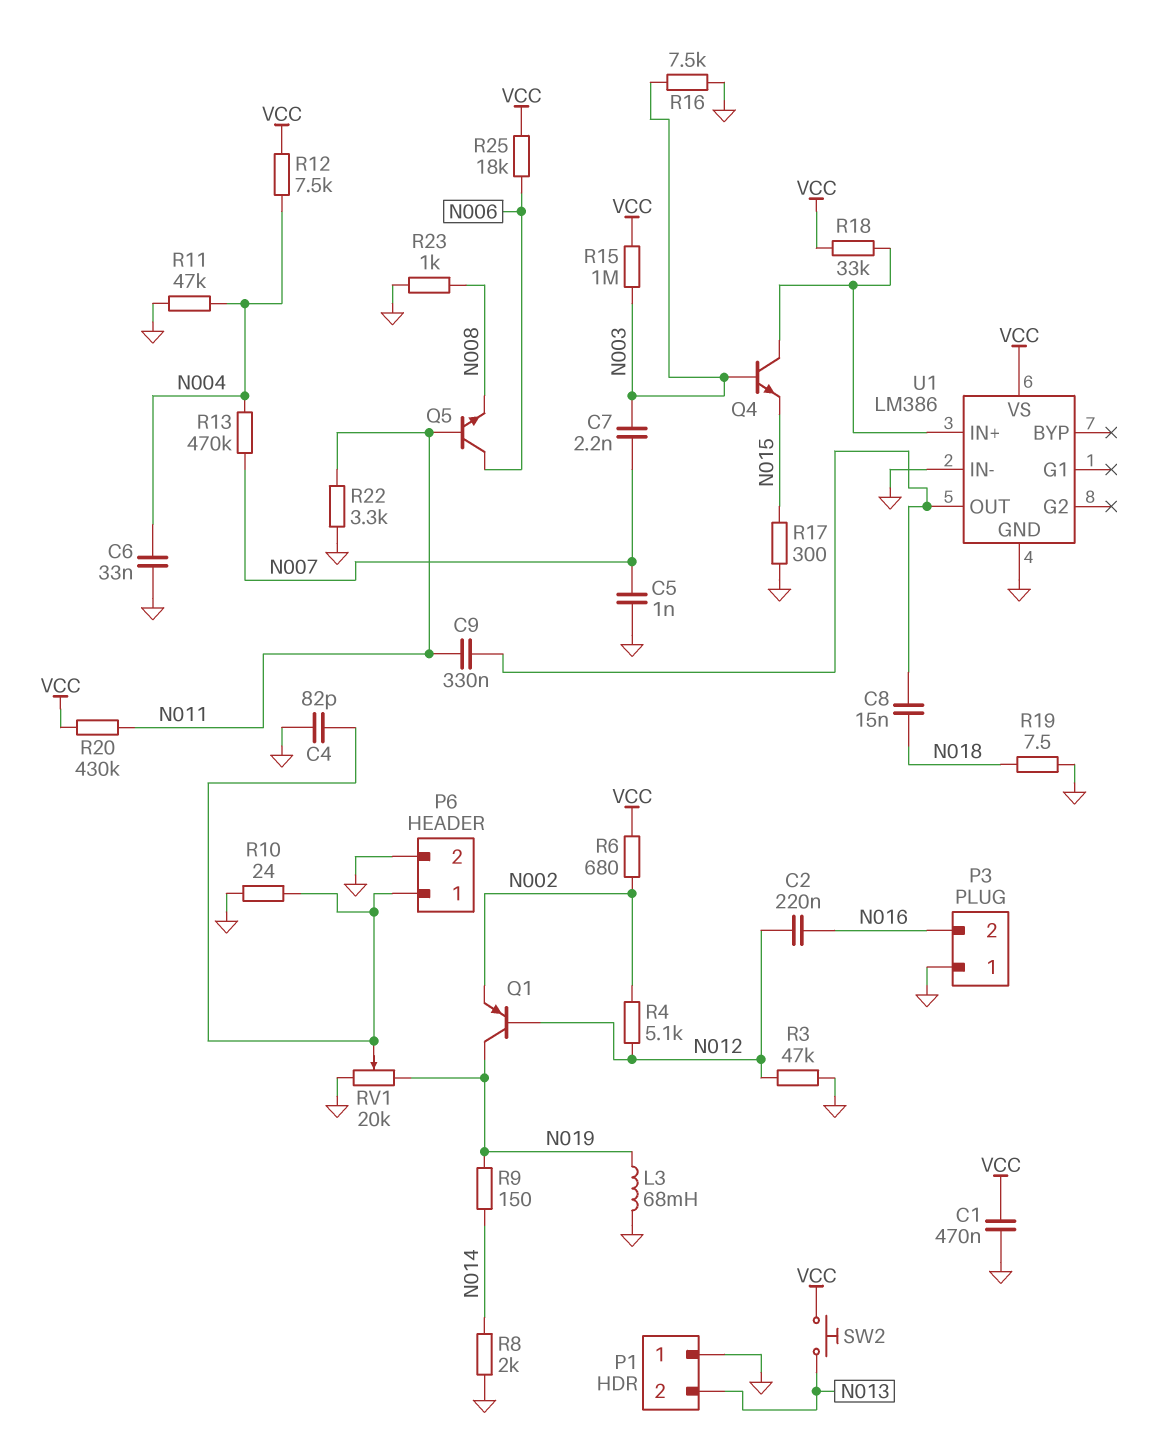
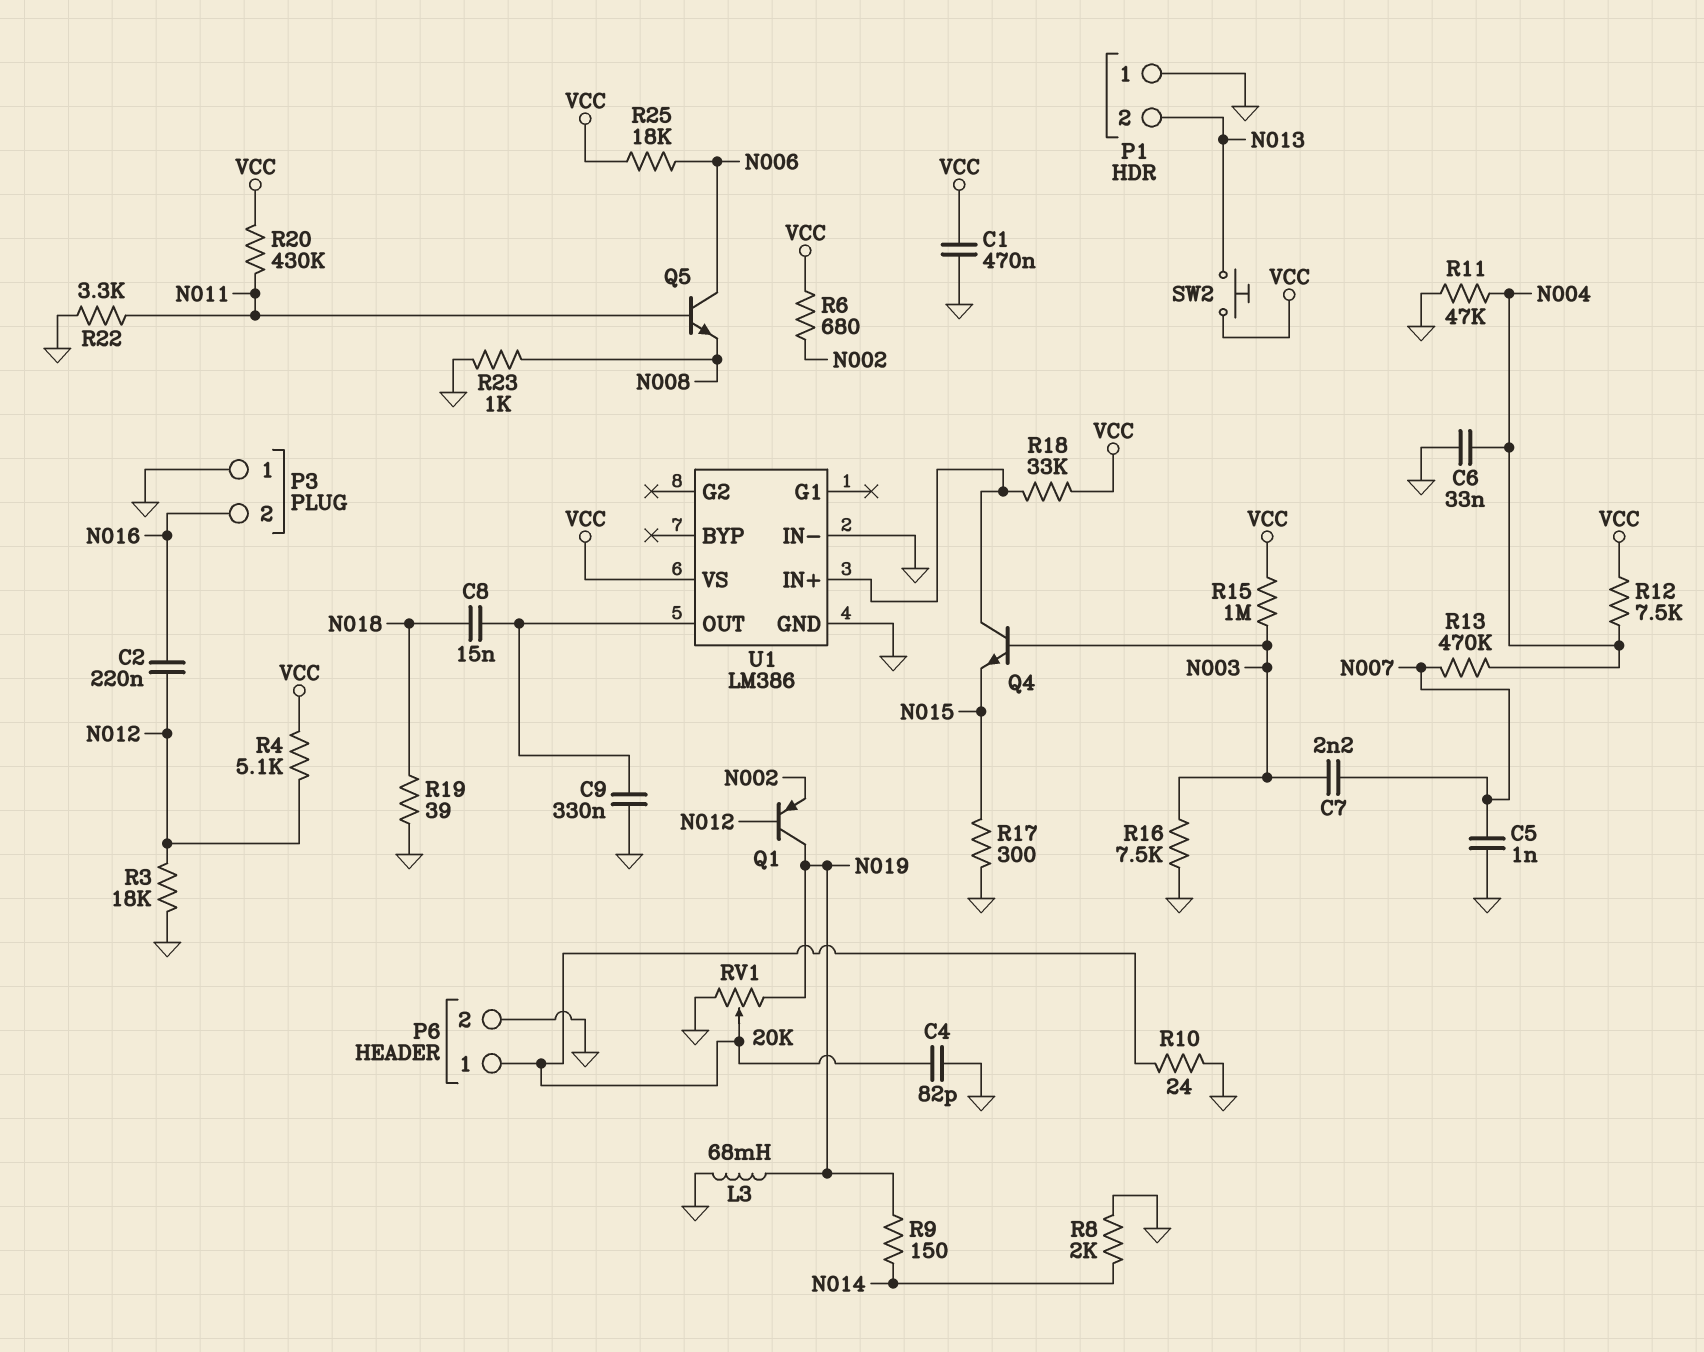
C9: 330nF (N011, U1/OUT) -> 330nF (GND, U1/OUT)
R3: 47k (GND, N012) -> 18k (GND, N012)
R4: 5.1k (N002, N012) -> 5.1k (N012, VCC)
R19: 7.5 (GND, N018) -> 39 (GND, N018)

